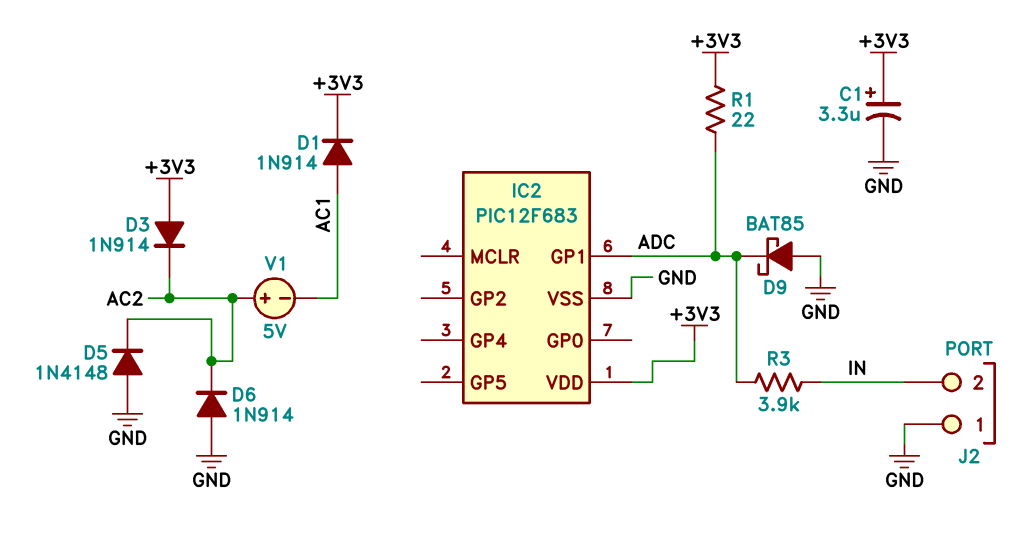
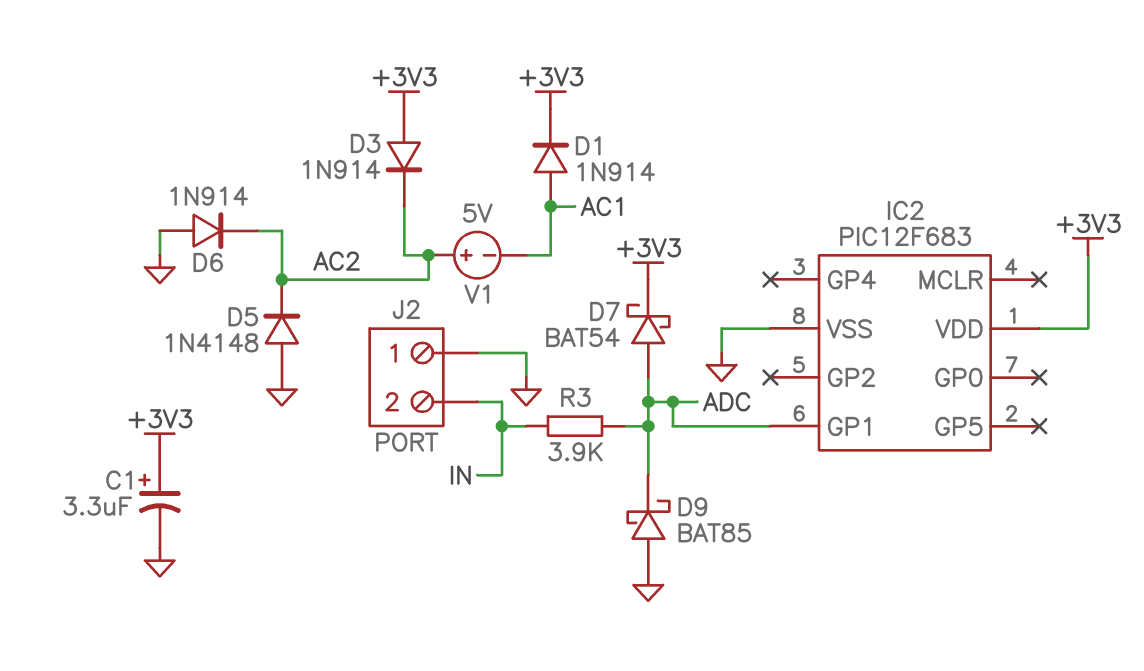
D7: none -> schottky BAT54 (A ADC, K +3V3)
R1: 22 (+3V3, ADC) -> none

